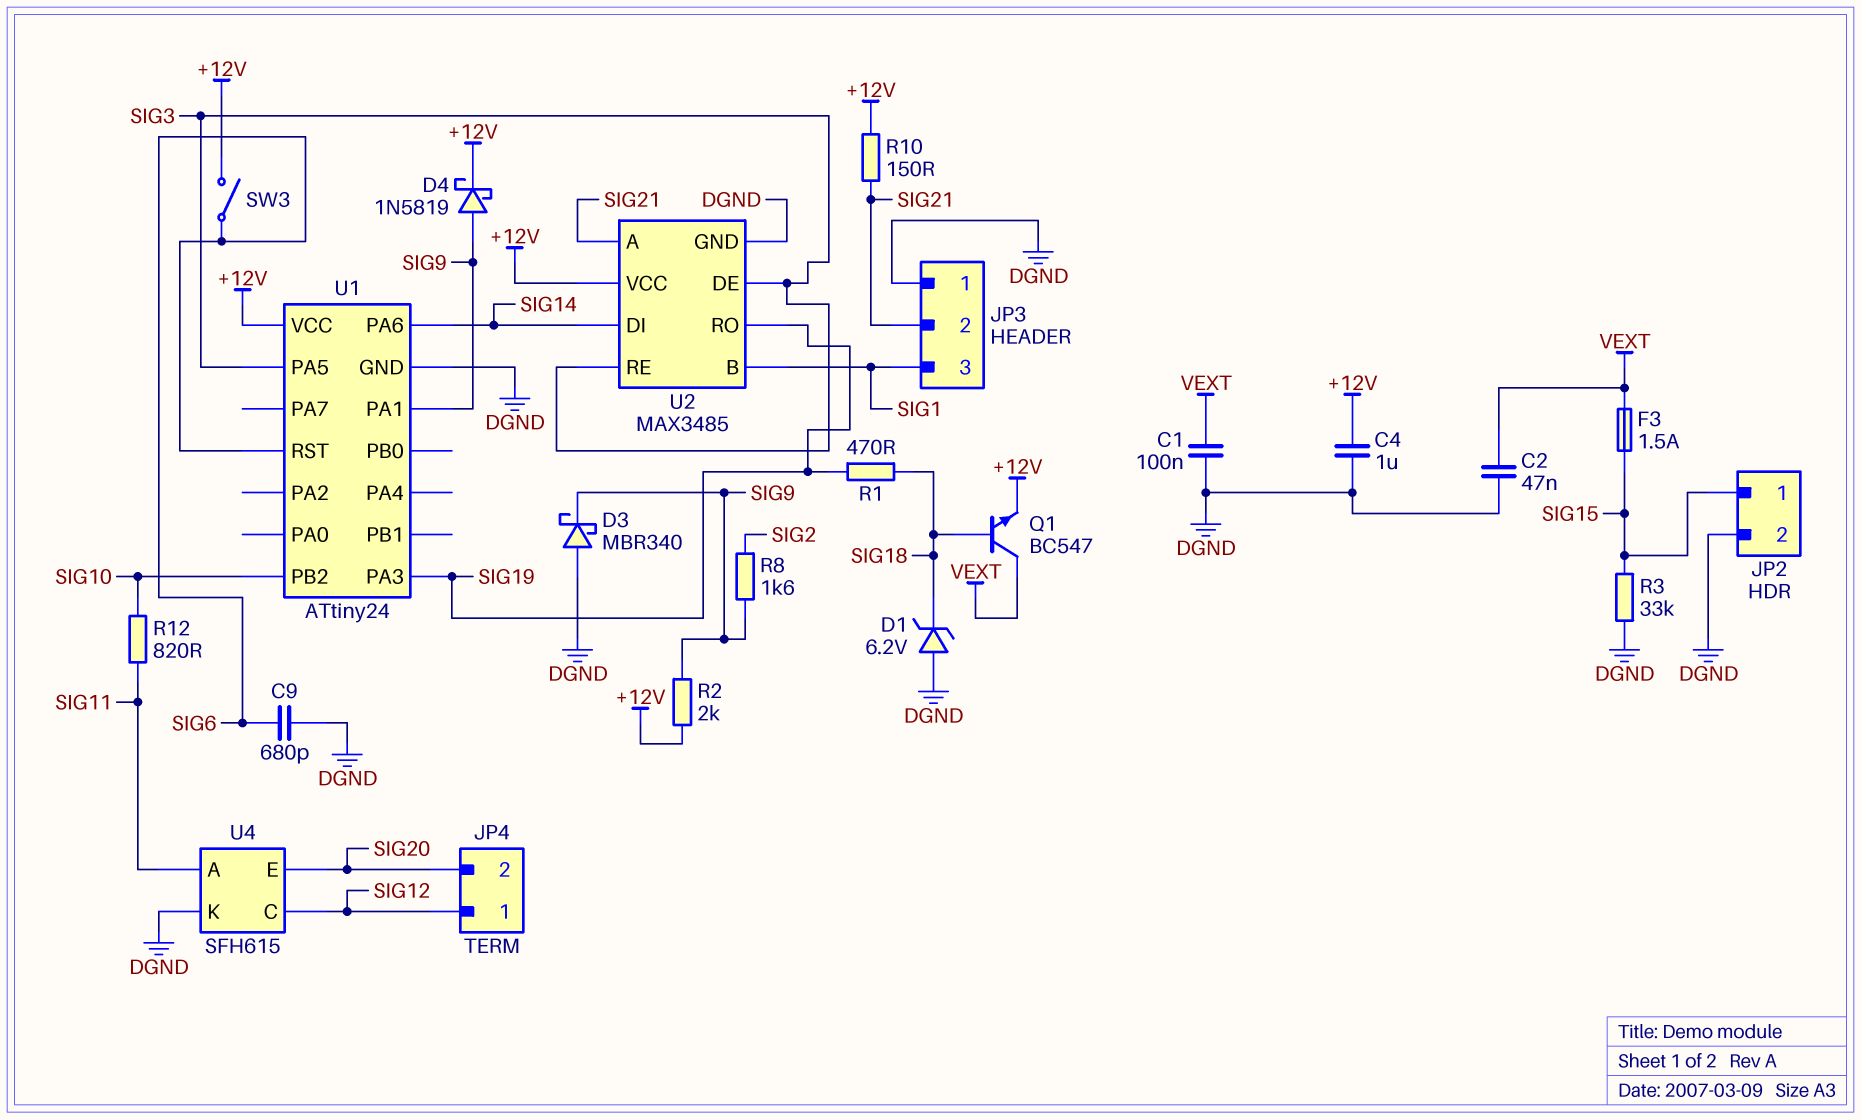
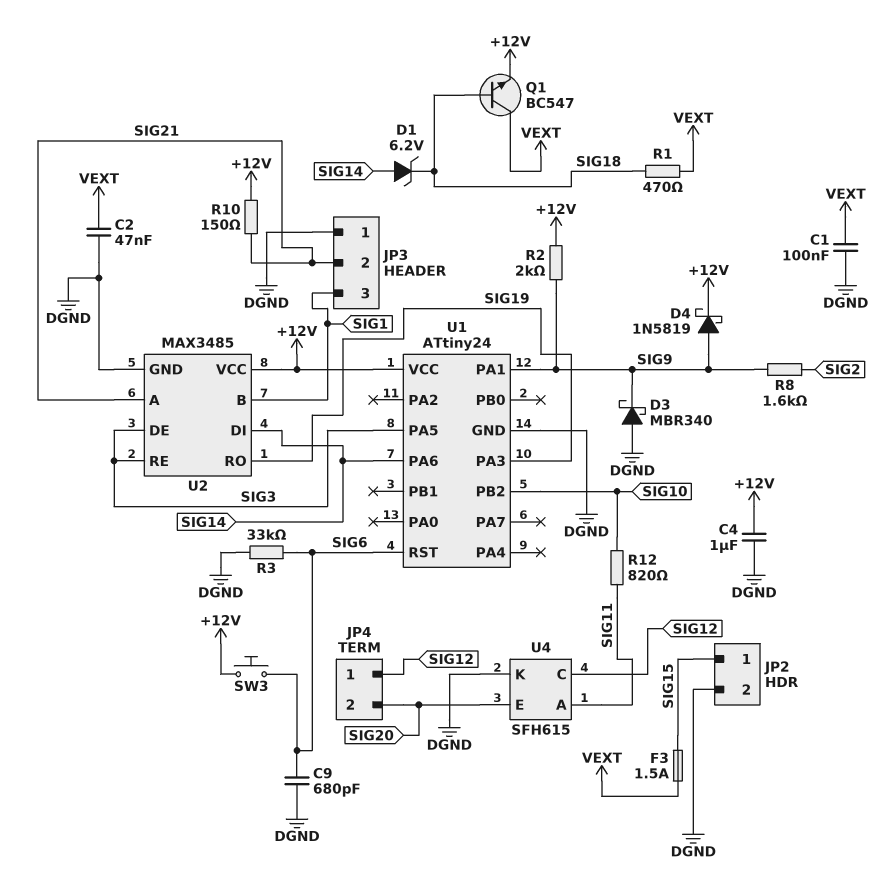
D1: zener 6.2V (A DGND, K SIG18) -> zener 6.2V (A SIG14, K SIG18)
R1: 470 (SIG18, SIG19) -> 470 (SIG18, VEXT)
R3: 33k (DGND, SIG15) -> 33k (DGND, SIG6)
SW3: switch (+12V, SIG6) -> button (+12V, SIG6)

